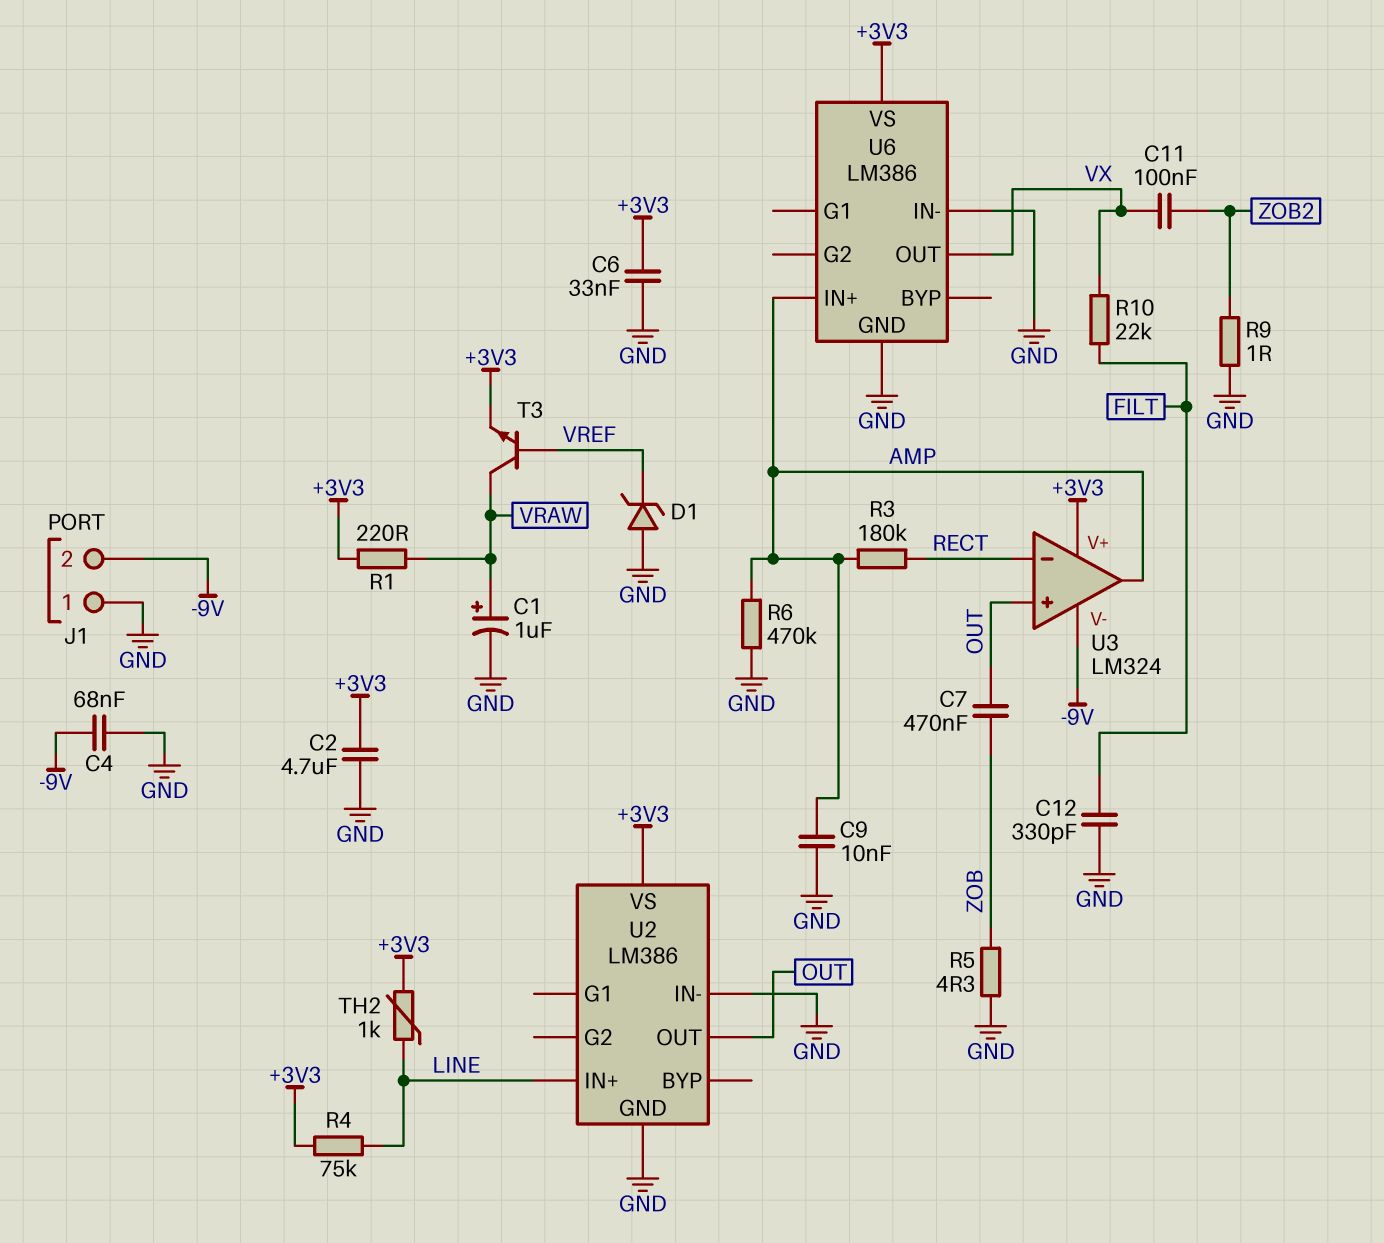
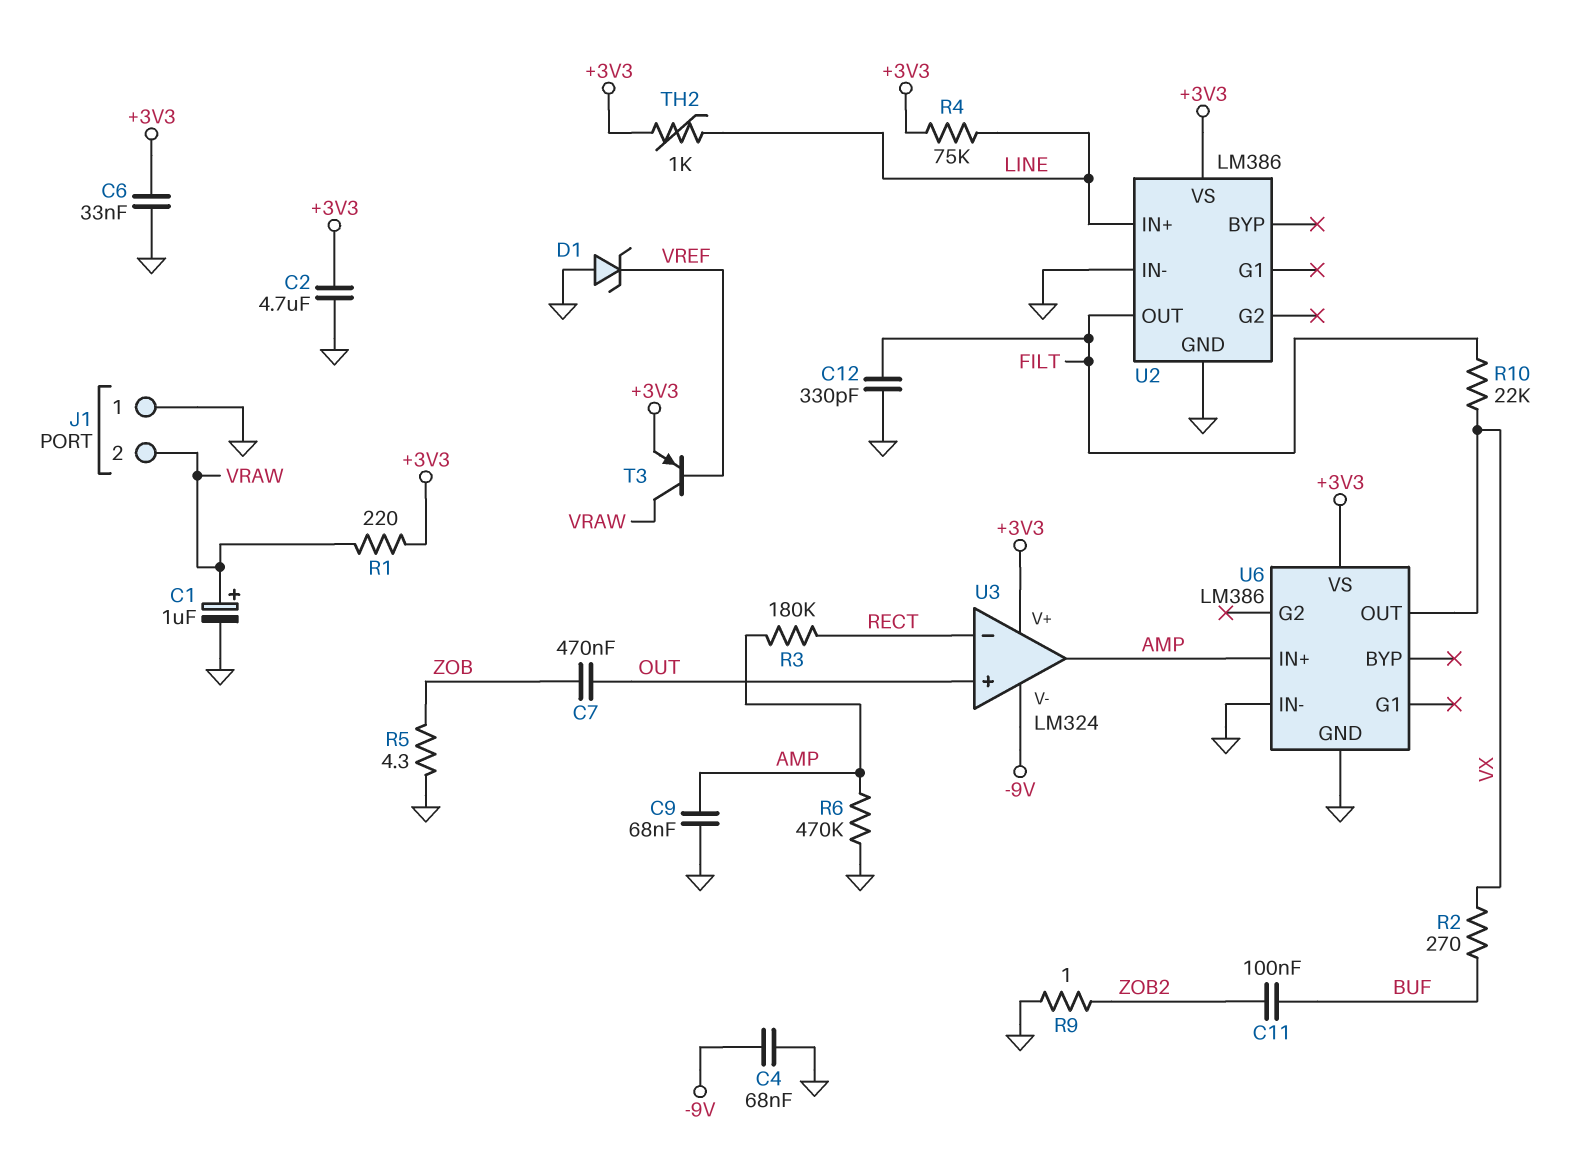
C9: 10nF (AMP, GND) -> 68nF (AMP, GND)
C11: 100nF (VX, ZOB2) -> 100nF (BUF, ZOB2)
J1 pin 2: -9V -> VRAW
R2: none -> 270 (BUF, VX)
T3: NPN (B VREF, C VRAW, E +3V3) -> PNP (B VREF, C VRAW, E +3V3)
U2 pin OUT: OUT -> FILT

